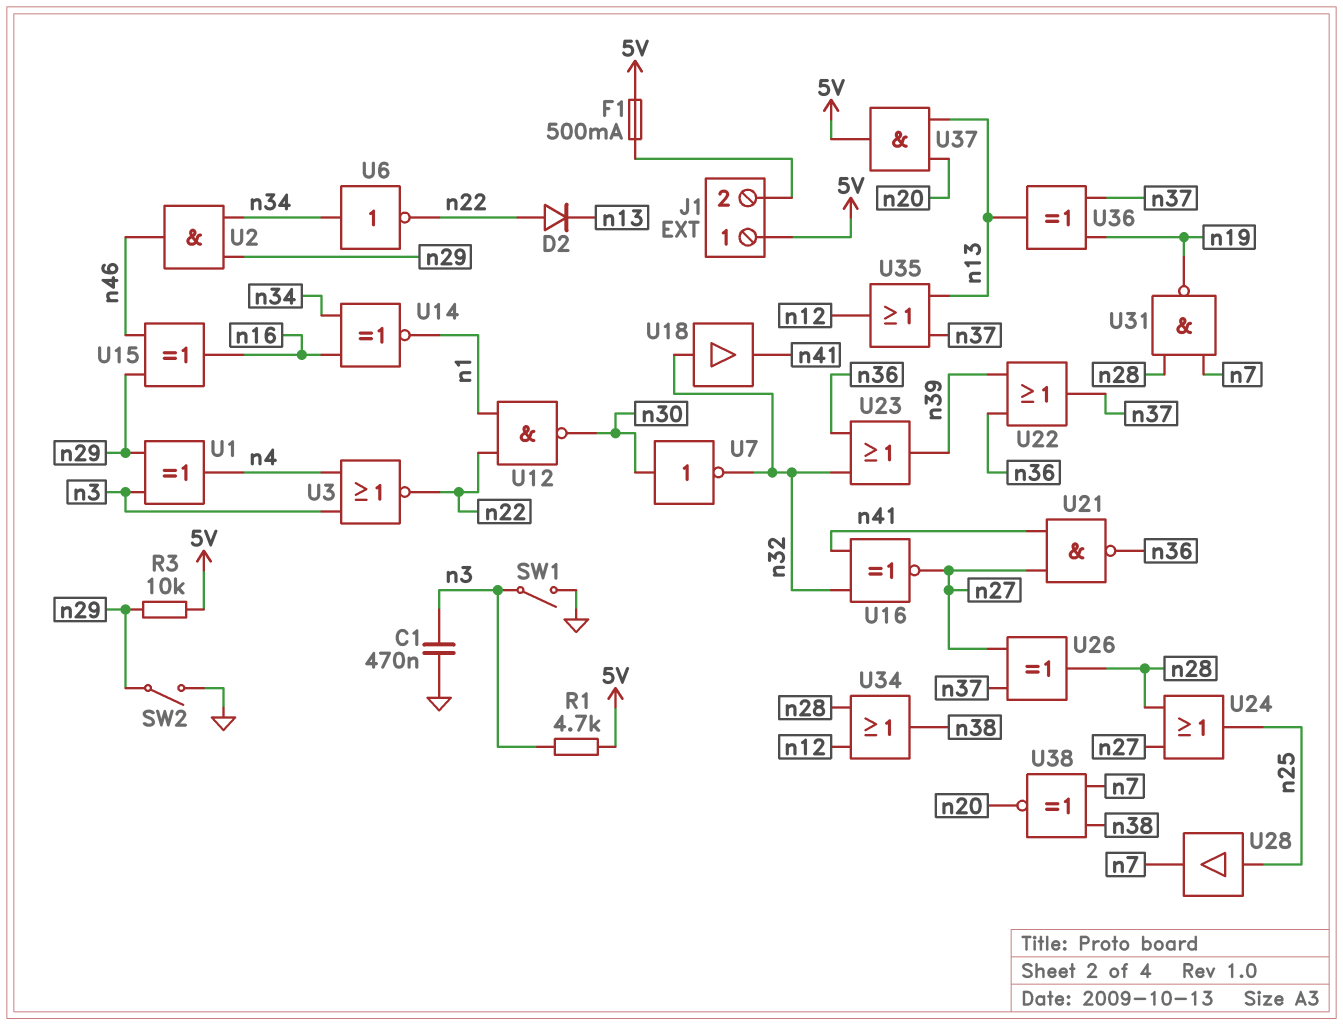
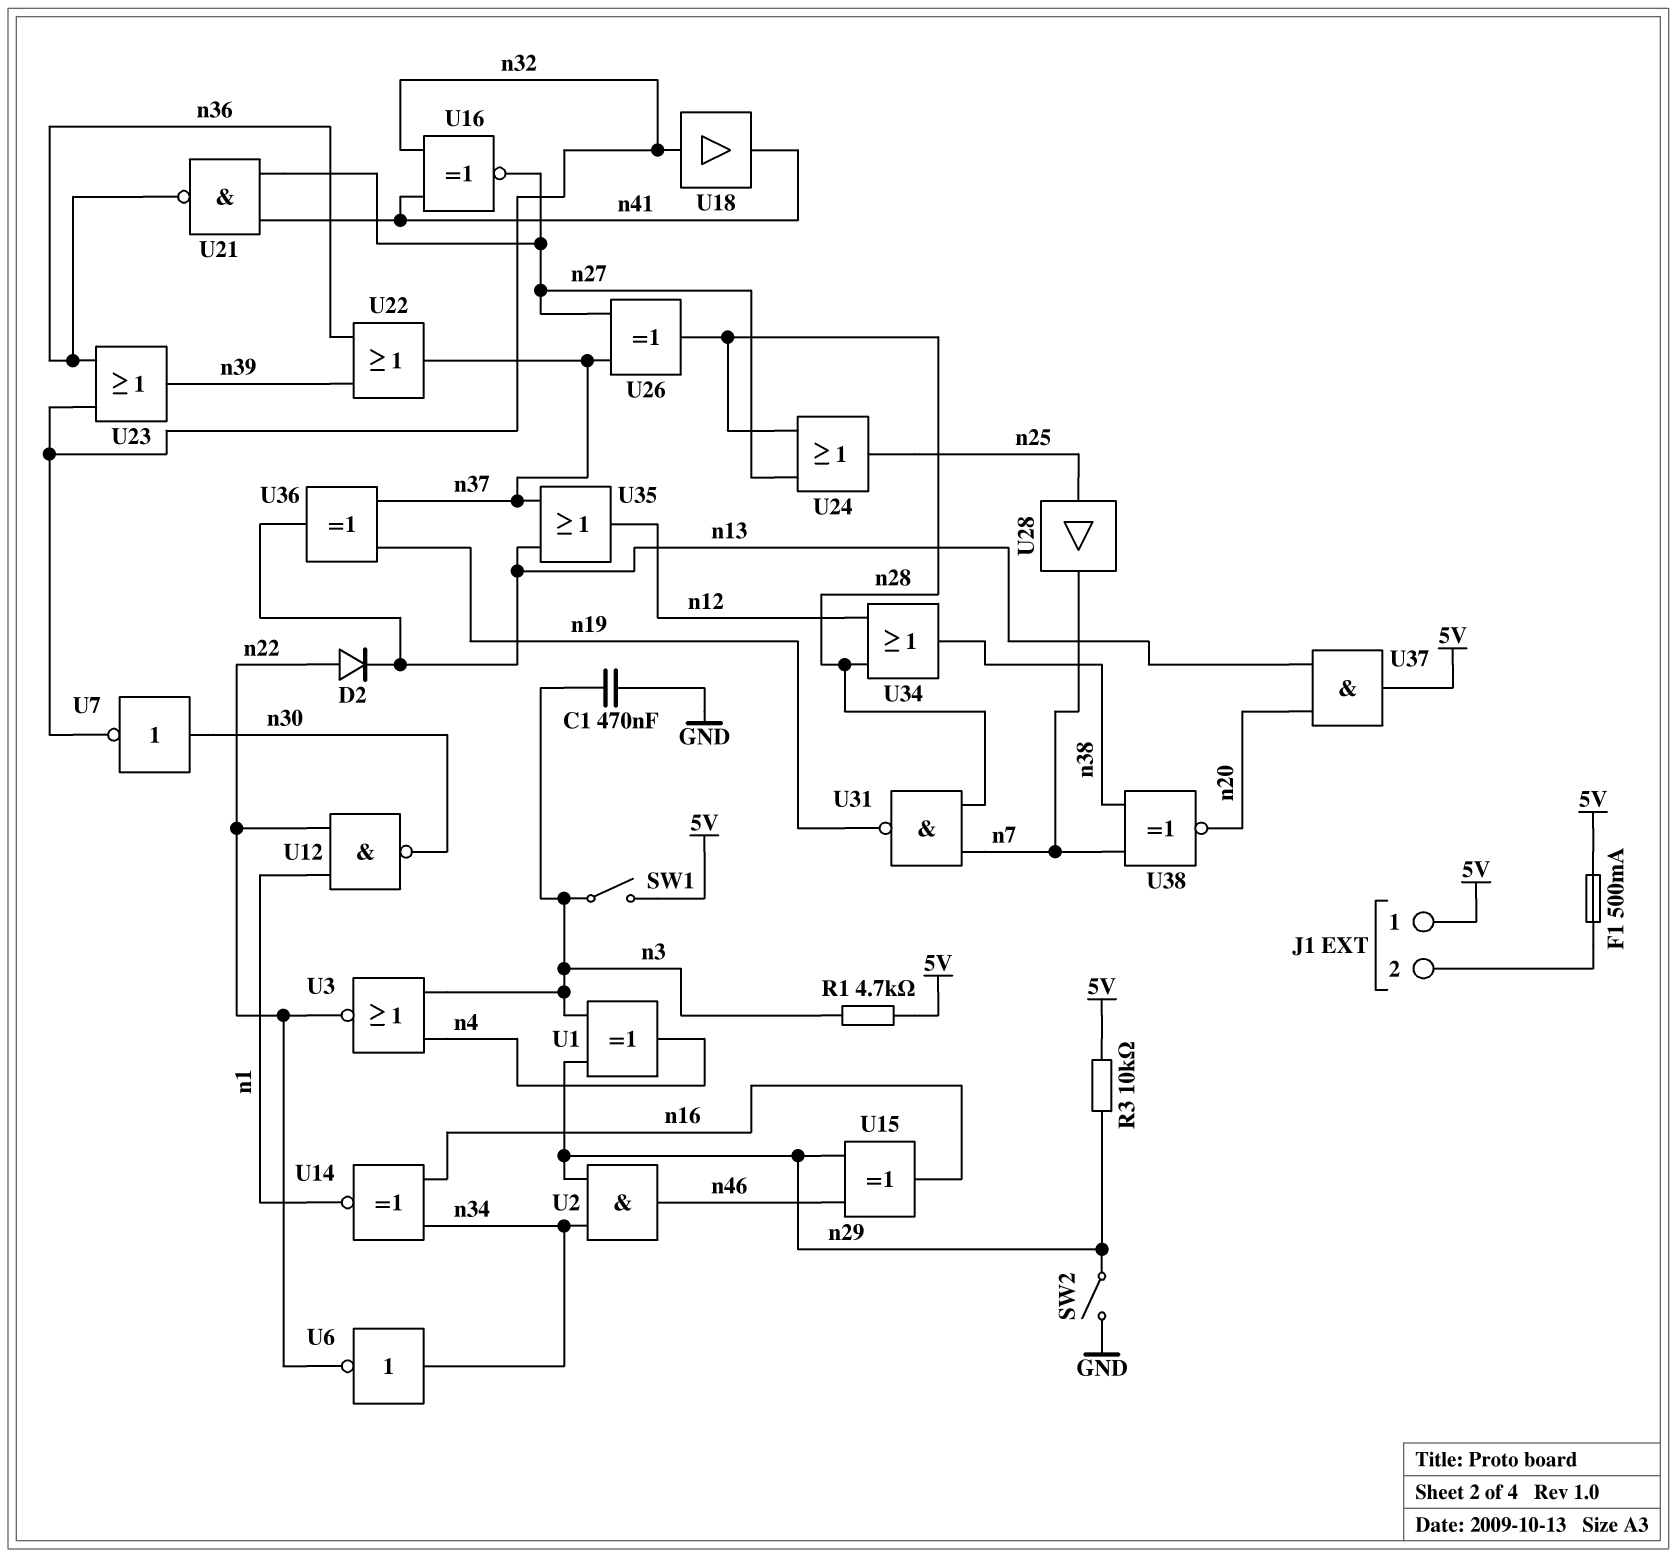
SW1: switch (GND, n3) -> switch (5V, n3)

